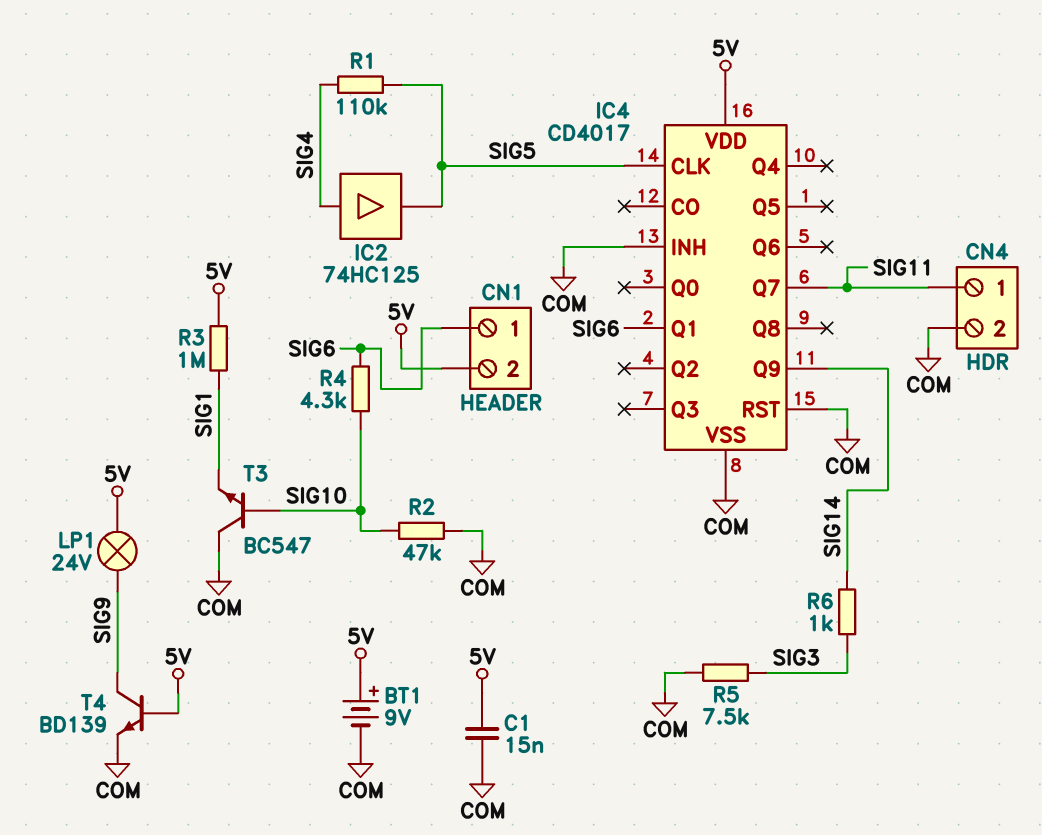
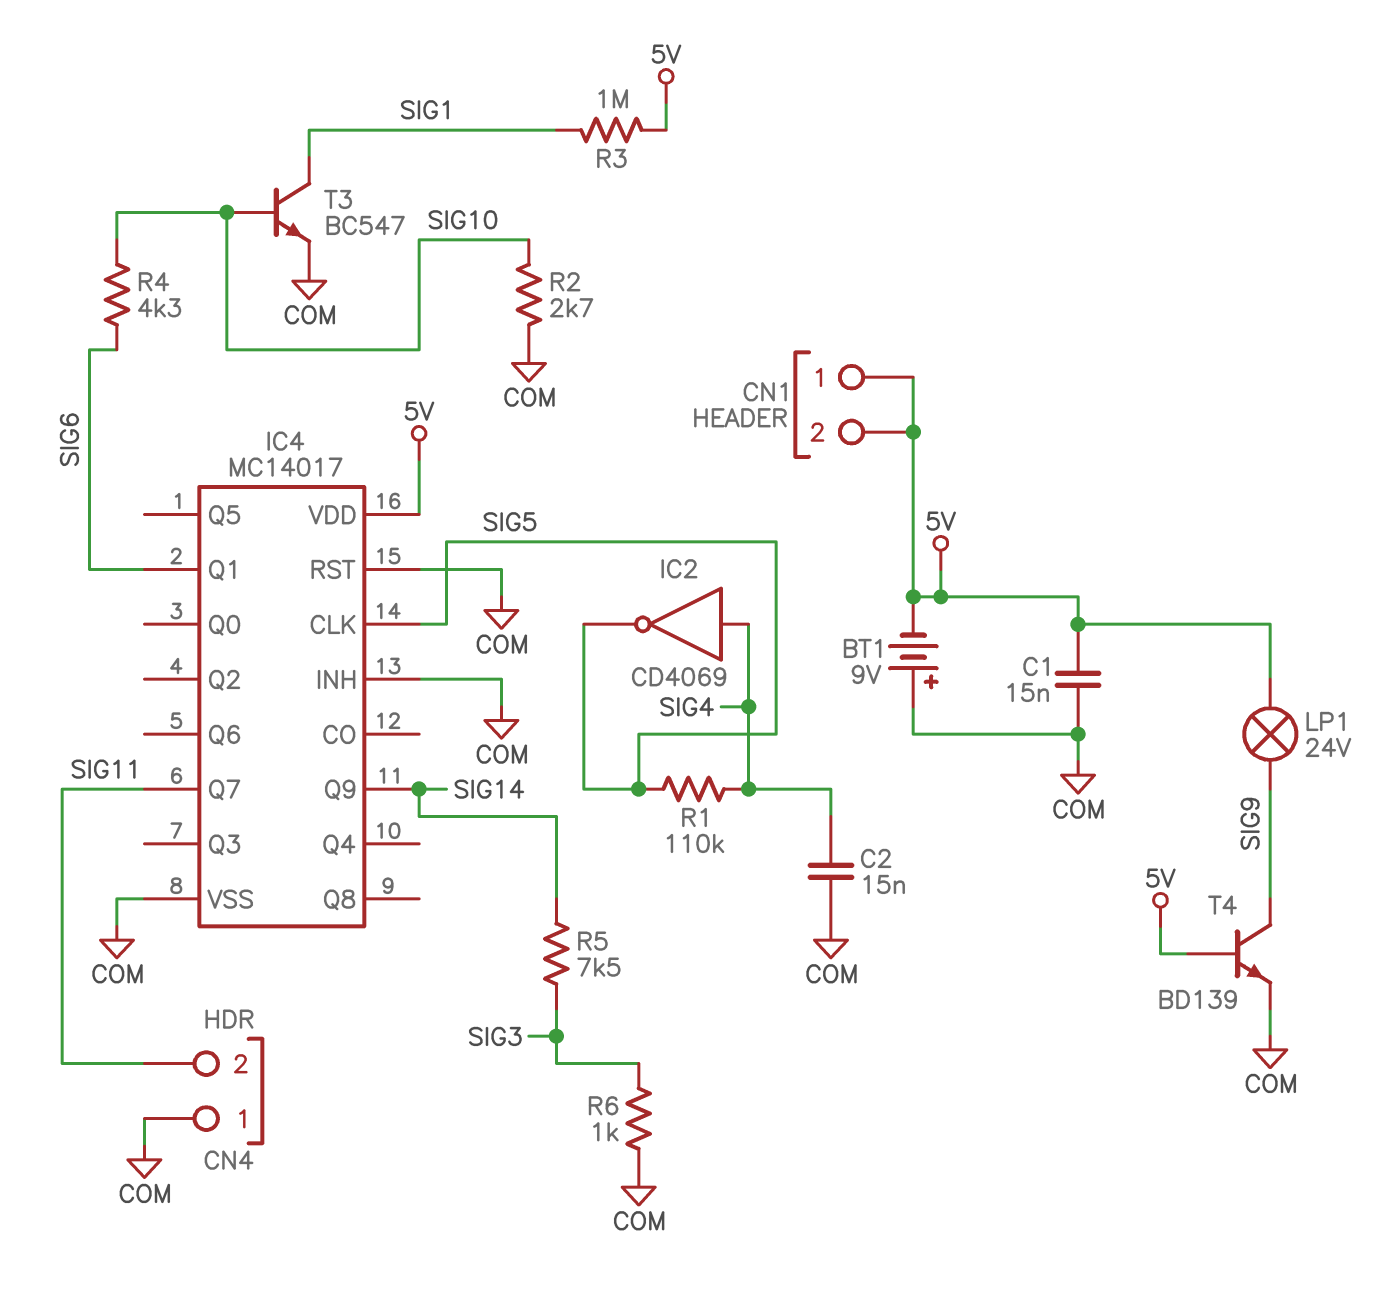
BT1: 9V (plus 5V, minus COM) -> 9V (plus COM, minus 5V)
C2: none -> 15nF (COM, SIG4)
CN1 pin 1: SIG6 -> 5V
CN4 pin 1: SIG11 -> COM
CN4 pin 2: COM -> SIG11
IC2: buffer 74HC125 (in SIG4, out SIG5) -> NOT CD4069 (in SIG4, out SIG5)
IC4: CD4017 -> MC14017
R2: 47k (COM, SIG10) -> 2.7k (COM, SIG10)
R5: 7.5k (COM, SIG3) -> 7.5k (SIG3, SIG14)
R6: 1k (SIG3, SIG14) -> 1k (COM, SIG3)
T3: NPN BC547 (B SIG10, C COM, E SIG1) -> NPN BC547 (B SIG10, C SIG1, E COM)

